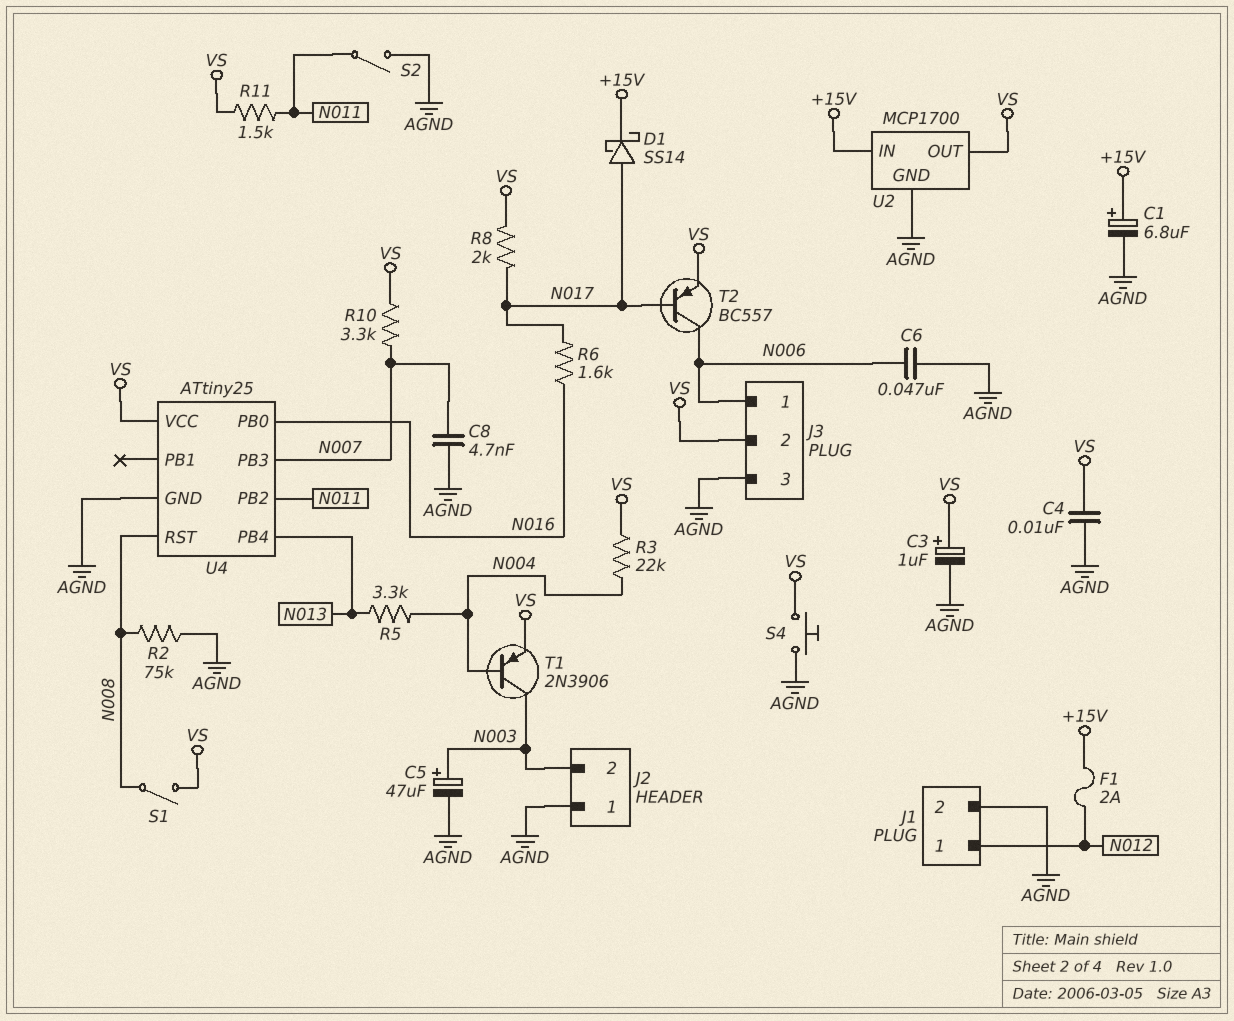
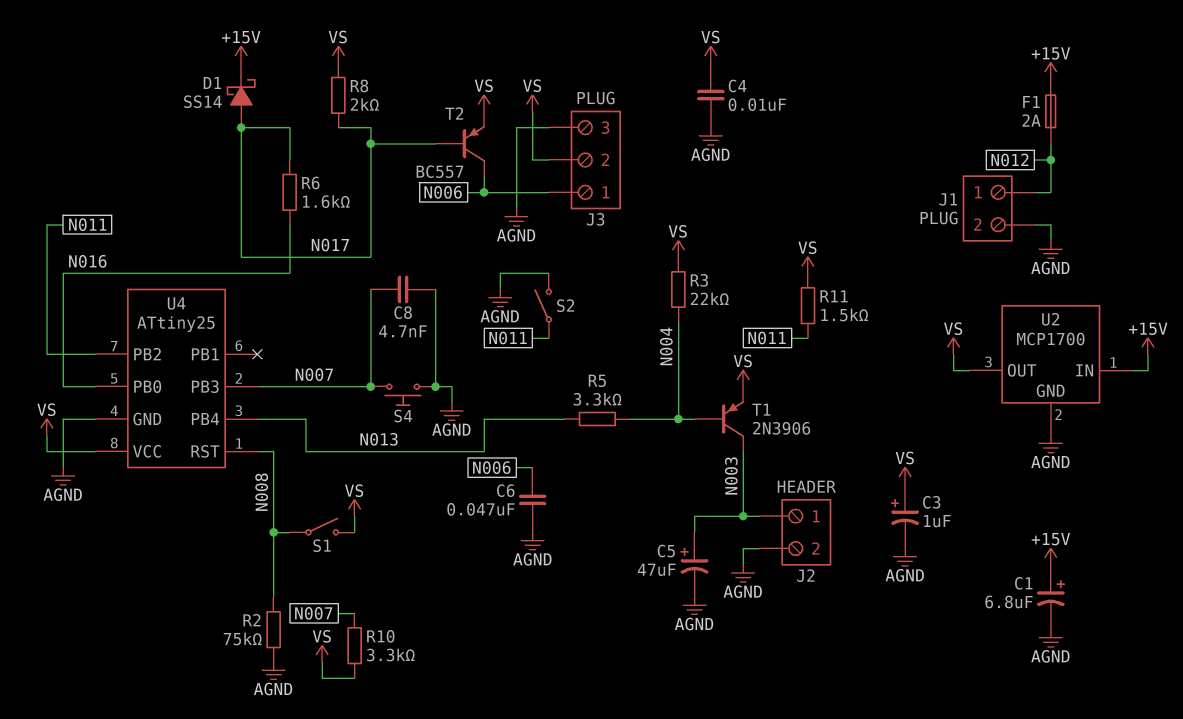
J2 pin 1: AGND -> N003
J2 pin 2: N003 -> AGND
S4: button (AGND, VS) -> button (AGND, N007)

